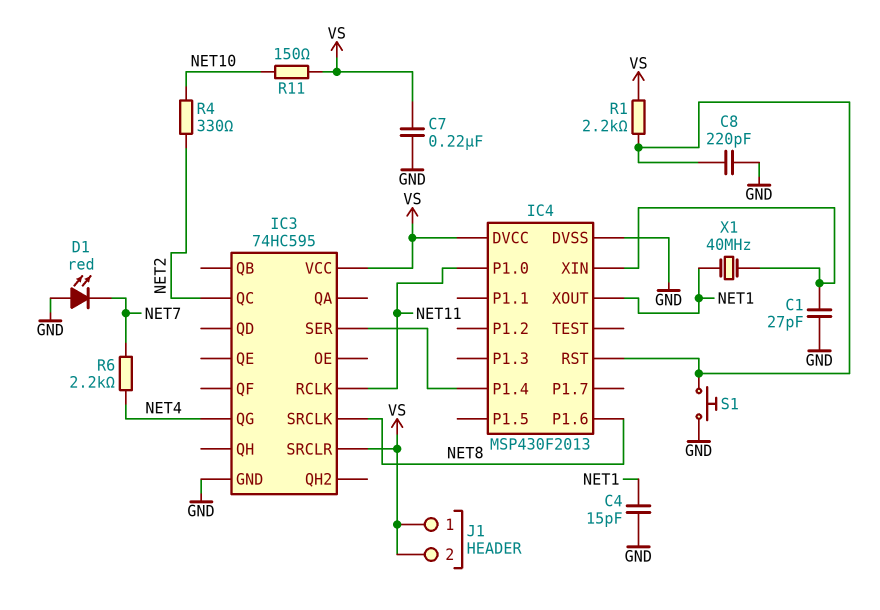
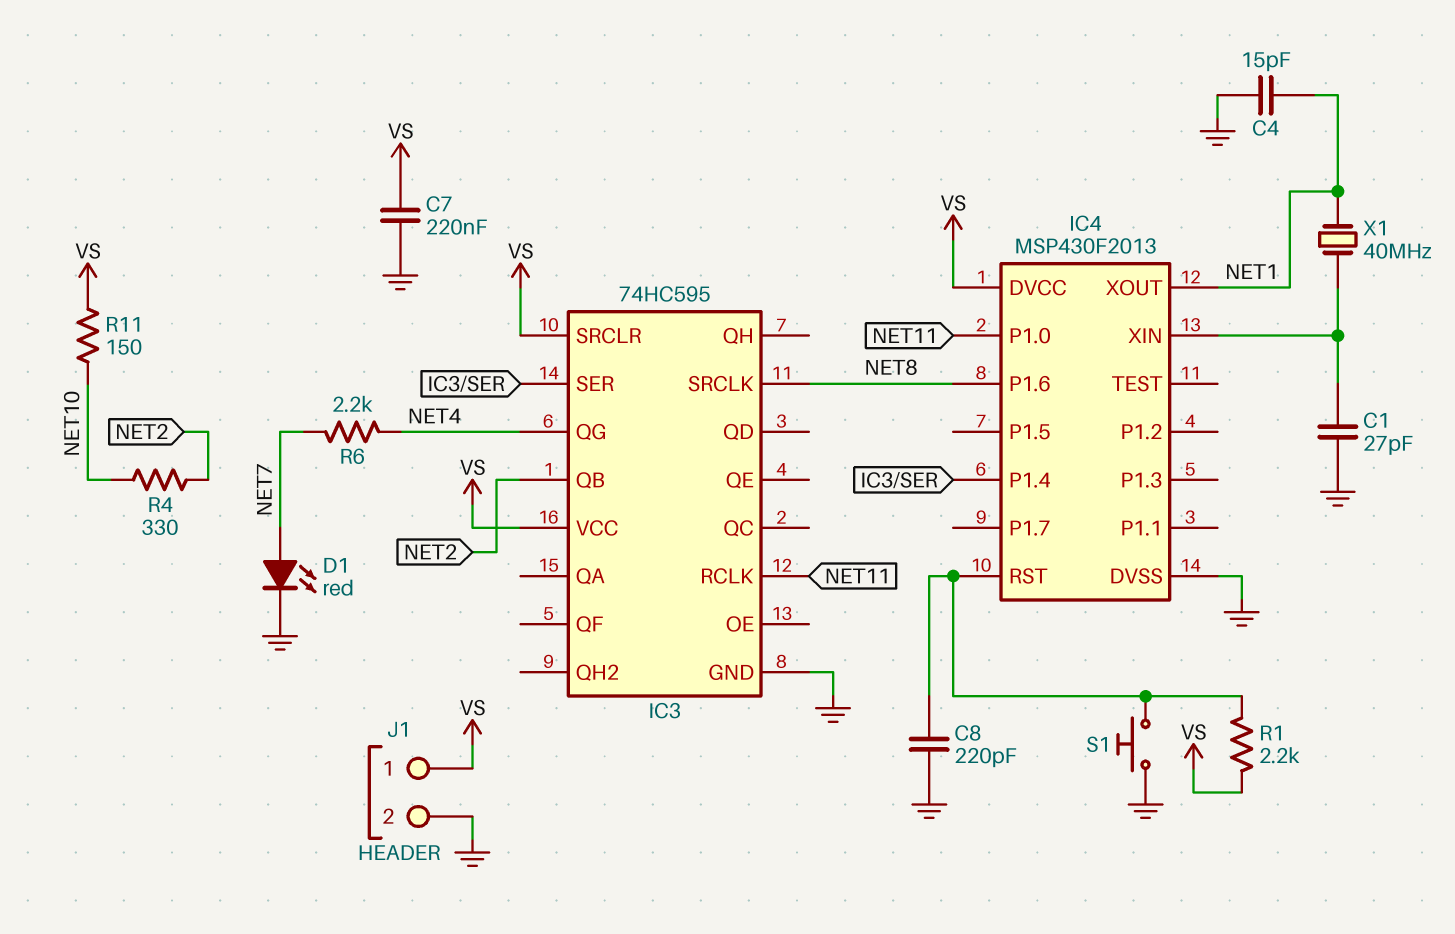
D1: LED red (A GND, K NET7) -> LED red (A NET7, K GND)
IC3 pin QB: none -> NET2
IC3 pin QC: NET2 -> none
J1 pin 2: VS -> GND

